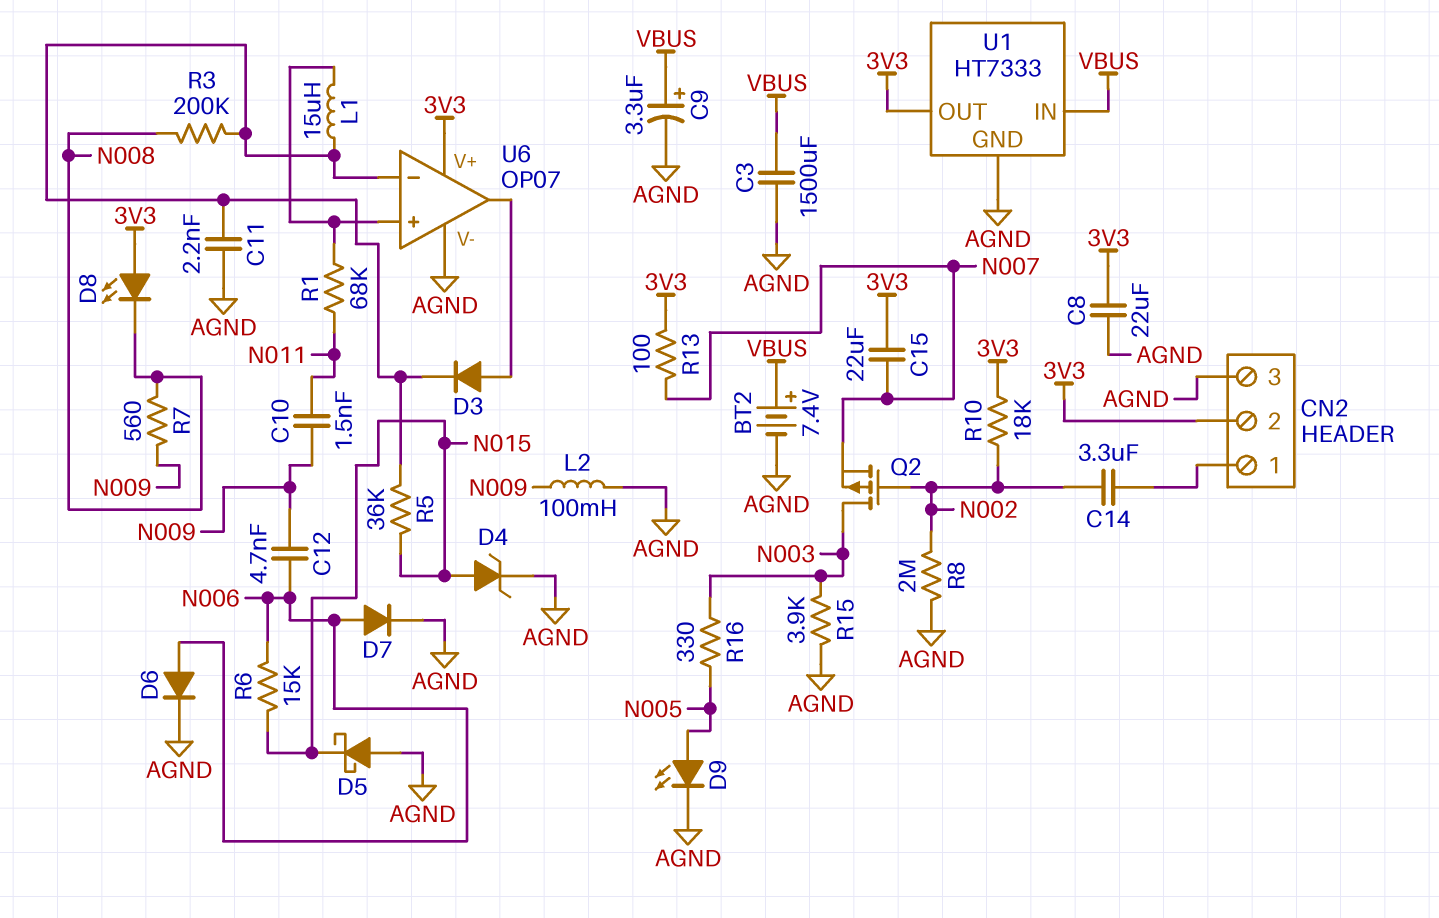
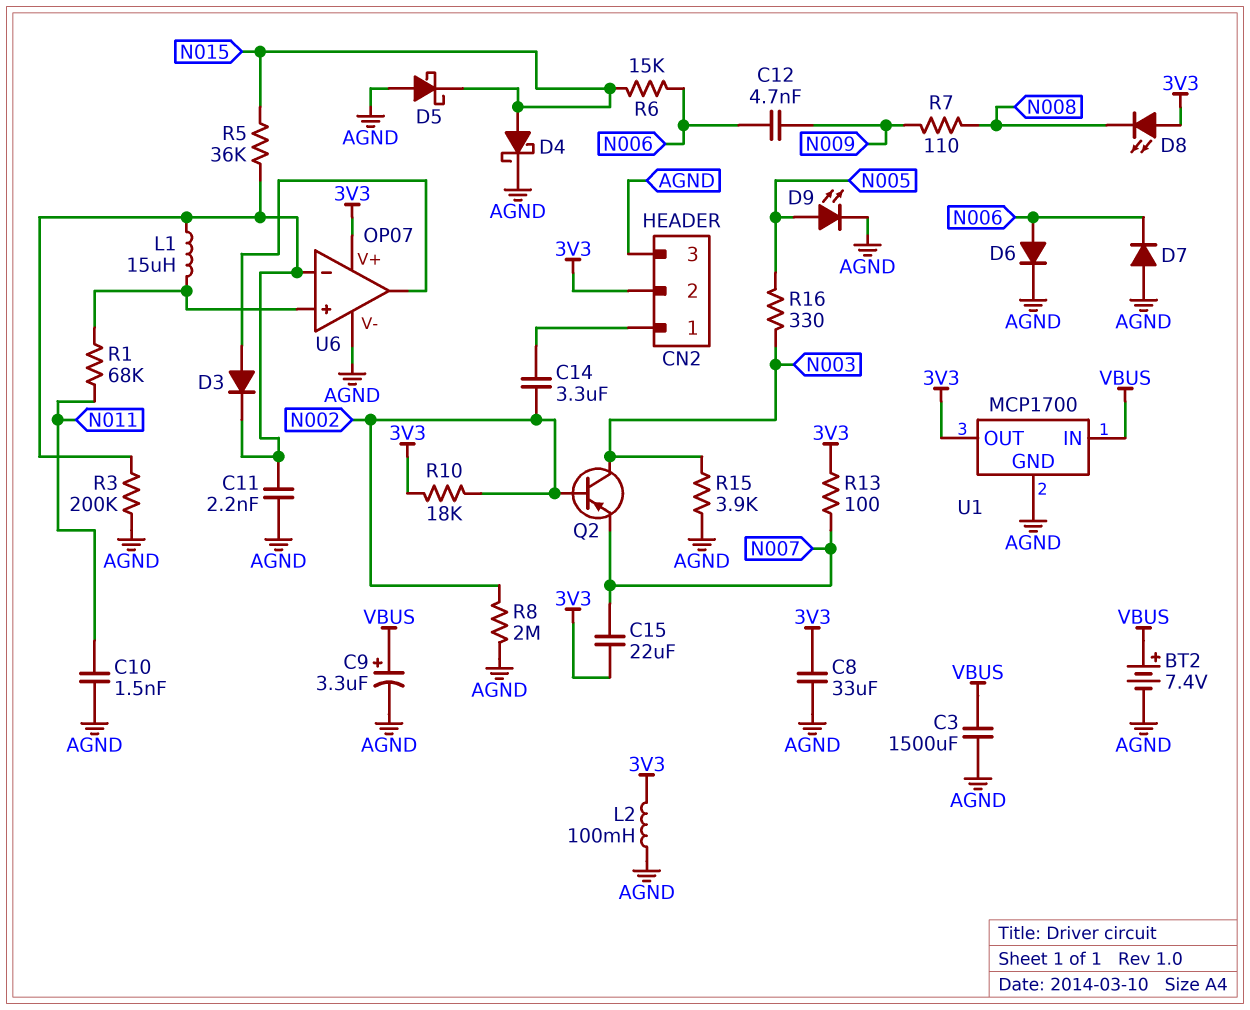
C8: 22uF (3V3, AGND) -> 33uF (3V3, AGND)
C10: 1.5nF (N009, N011) -> 1.5nF (AGND, N011)
D4: zener (A N015, K AGND) -> schottky (A N015, K AGND)
D7: diode (A N006, K AGND) -> diode (A AGND, K N006)
L2: 100mH (AGND, N009) -> 100mH (3V3, AGND)
Q2: PMOS (G N002, D N003, S N007) -> PNP (B N002, C N003, E N007)
R3: 200k (N008, U6/in-) -> 200k (AGND, U6/in-)
R7: 560 (N008, N009) -> 110 (N008, N009)
U1: HT7333 -> MCP1700

